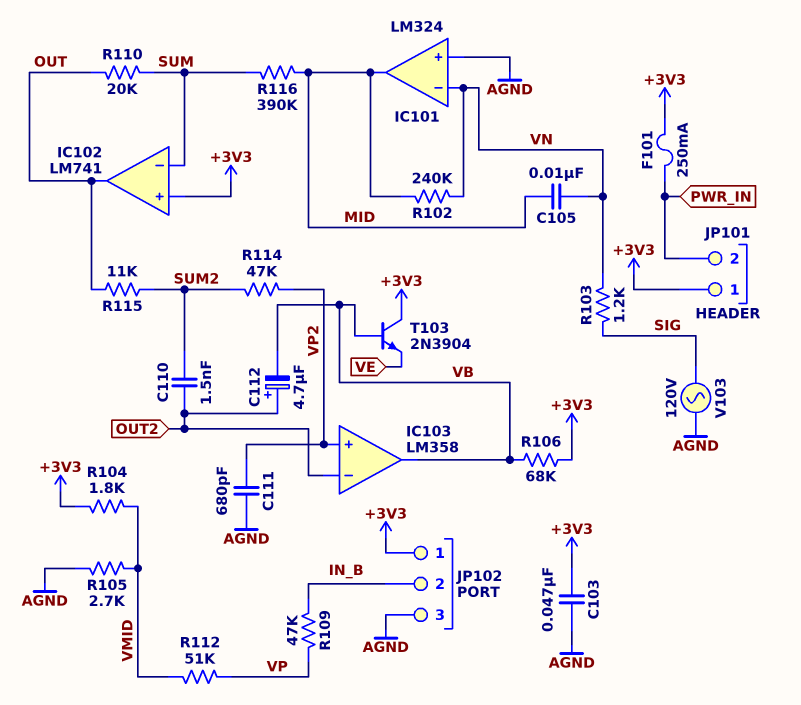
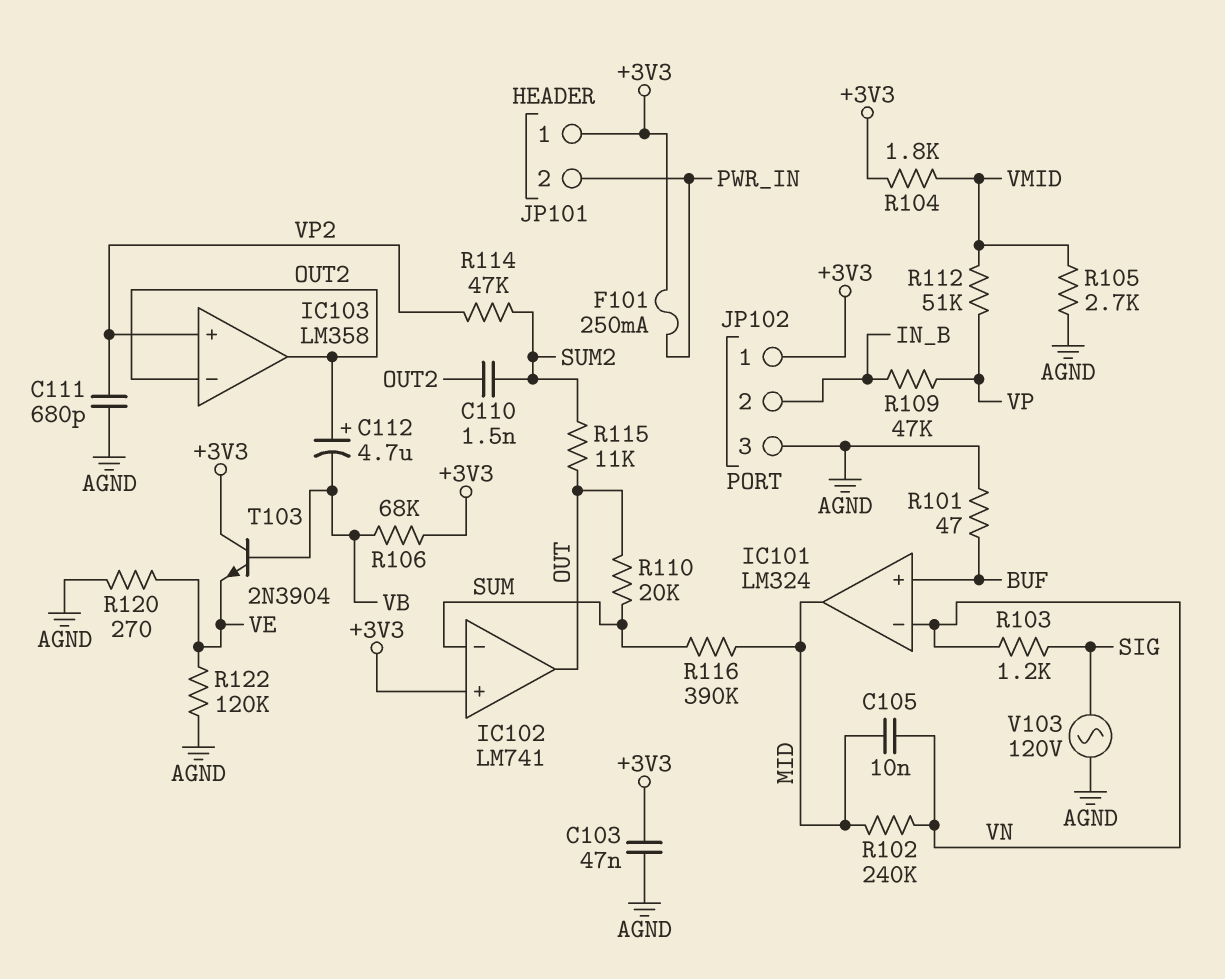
IC101 pin in+: AGND -> BUF
IC103 pin out: VB -> OUT2
R101: none -> 47 (AGND, BUF)
R120: none -> 270 (AGND, VE)
R122: none -> 120k (AGND, VE)

